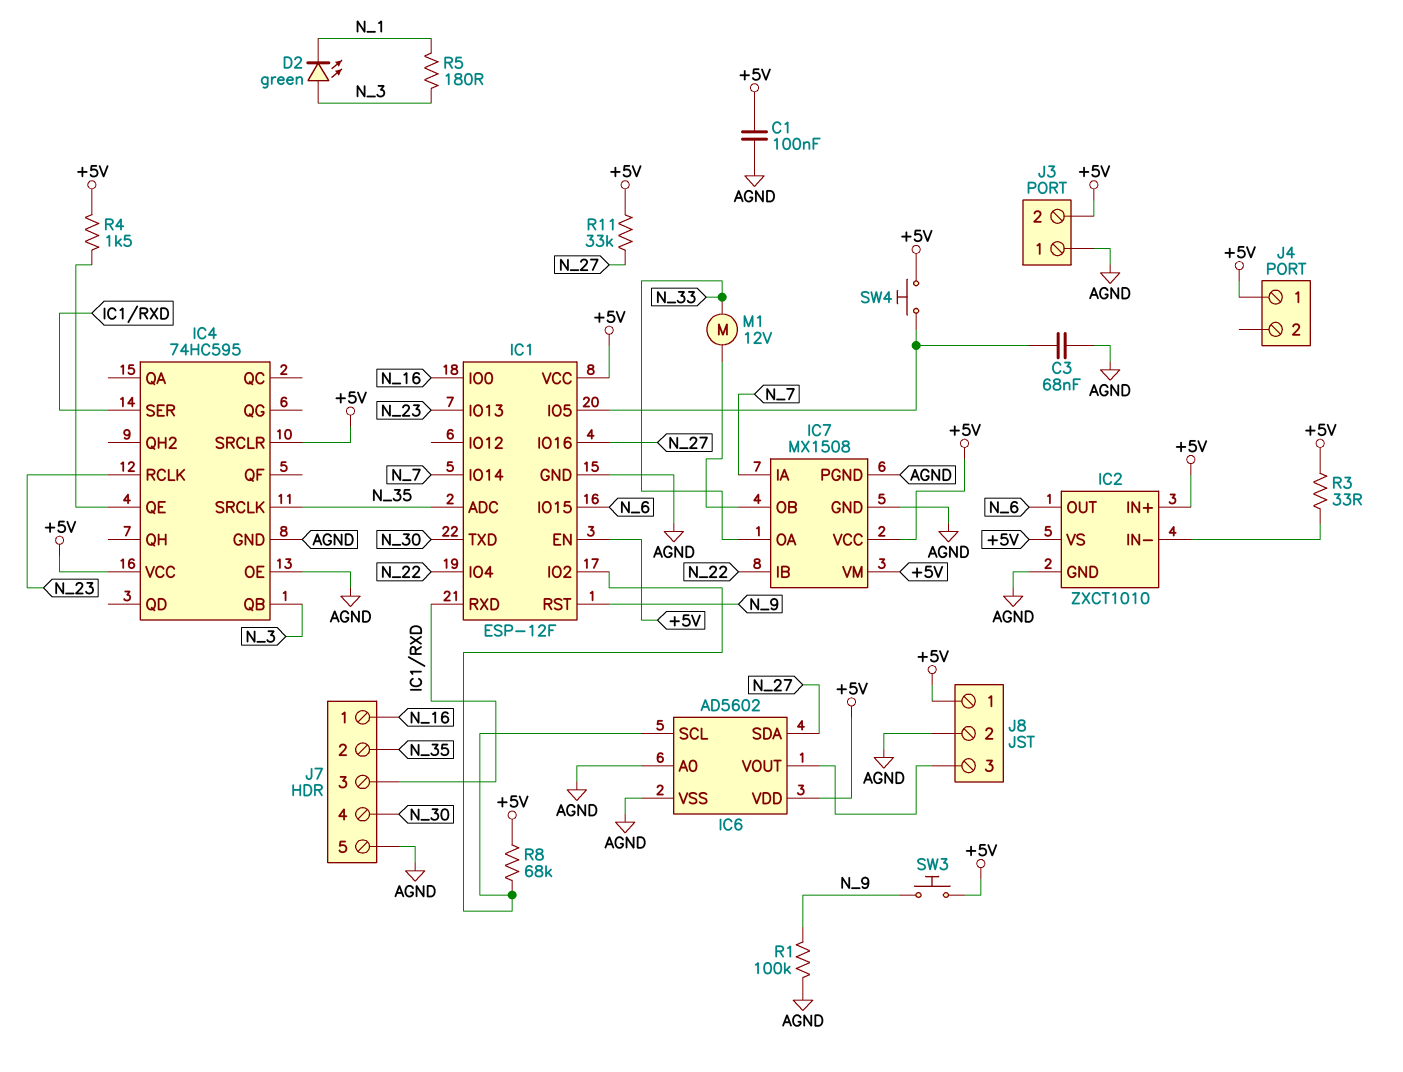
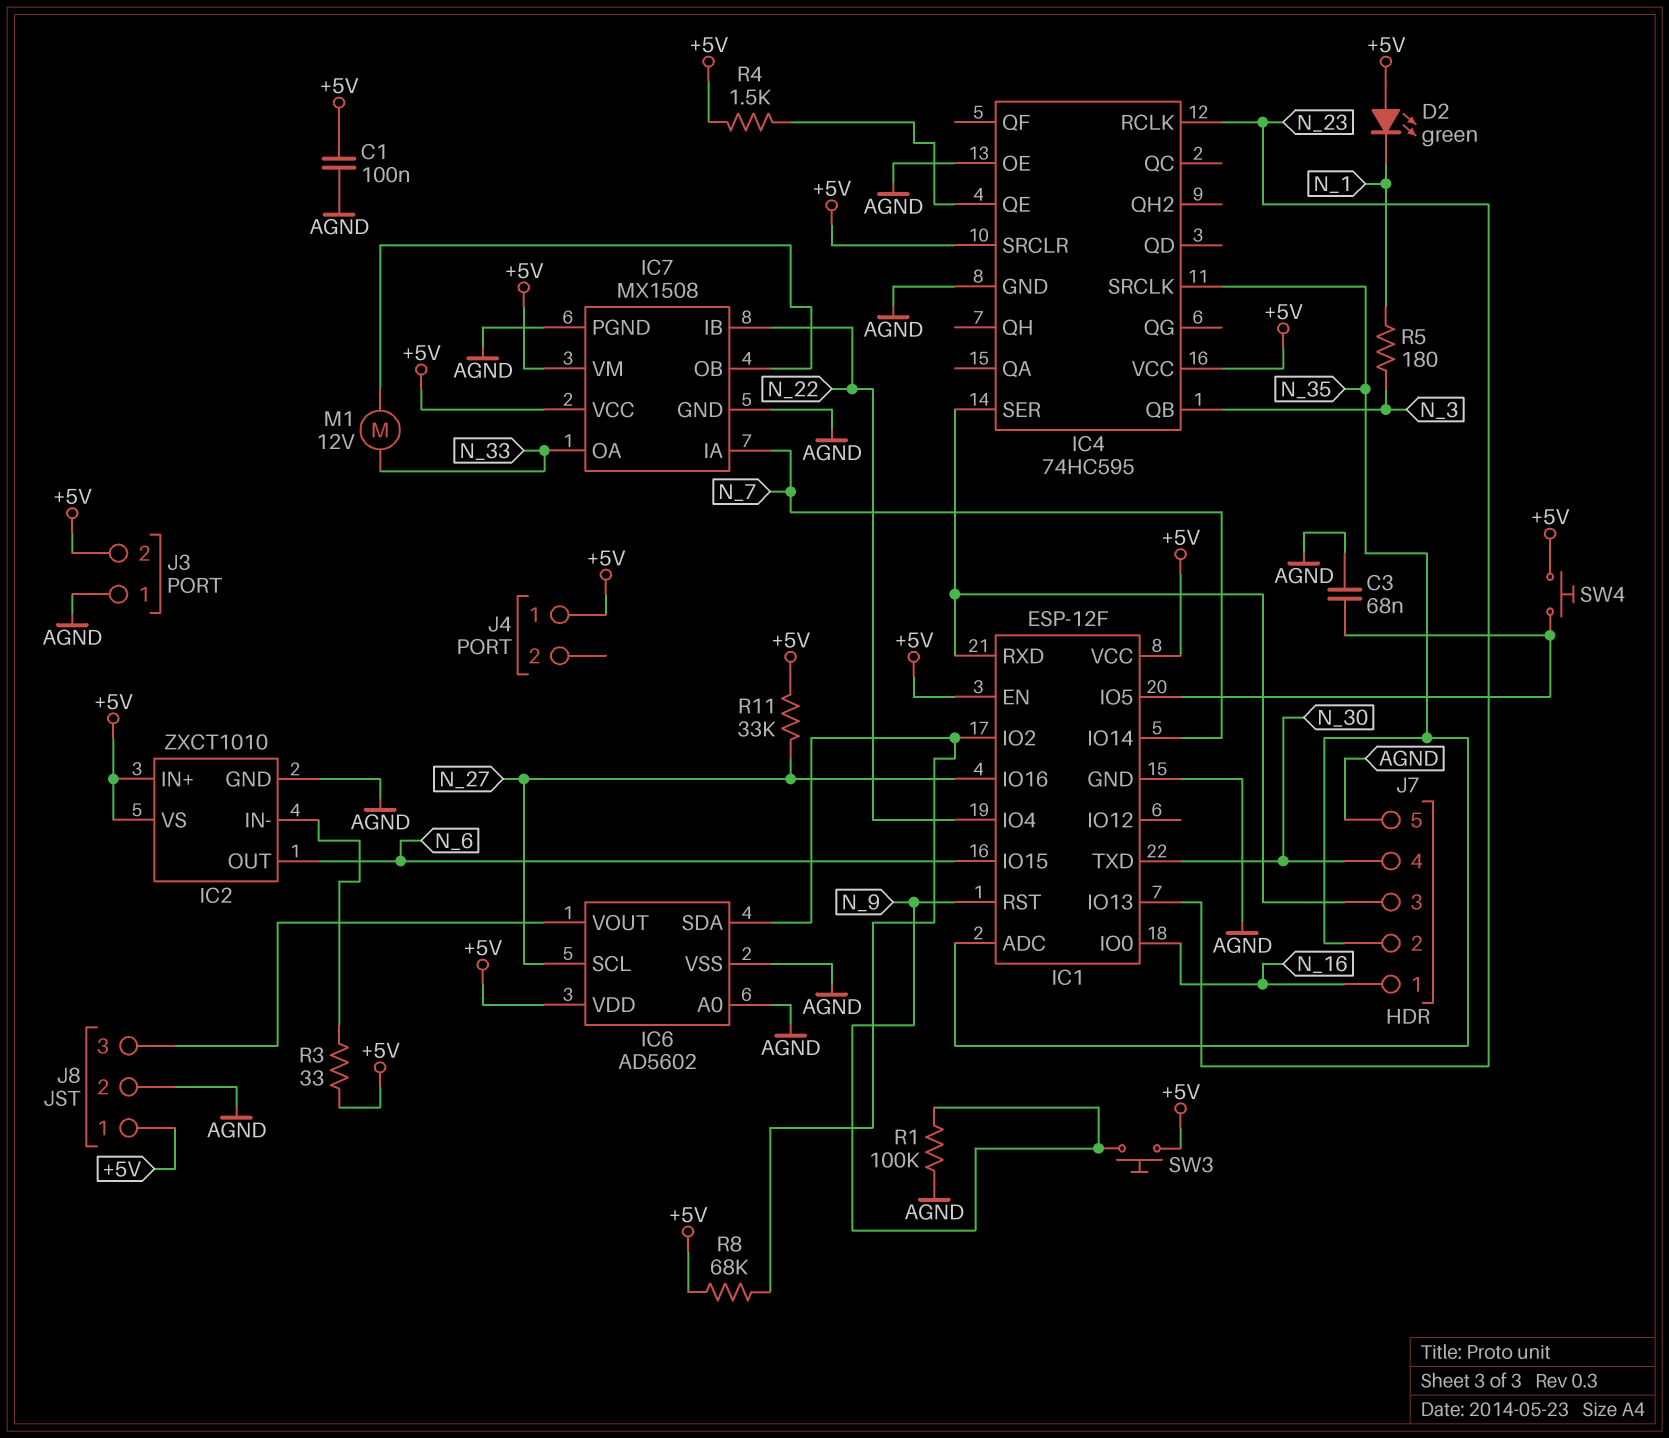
D2: LED green (A N_3, K N_1) -> LED green (A +5V, K N_1)
IC6 pin SCL: IC1/IO2 -> N_27
IC6 pin SDA: N_27 -> IC1/IO2

